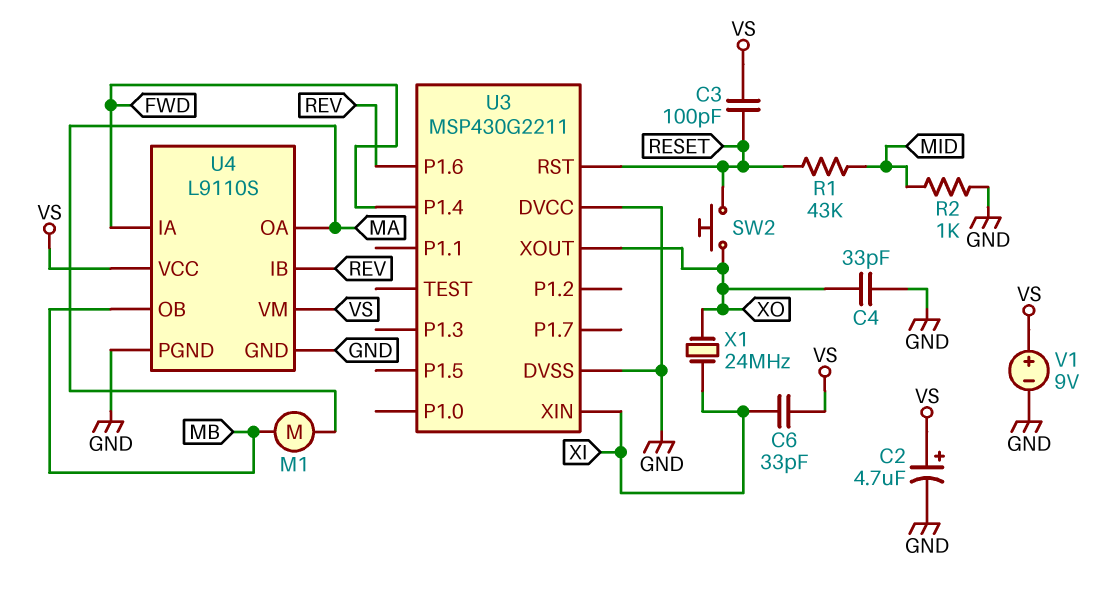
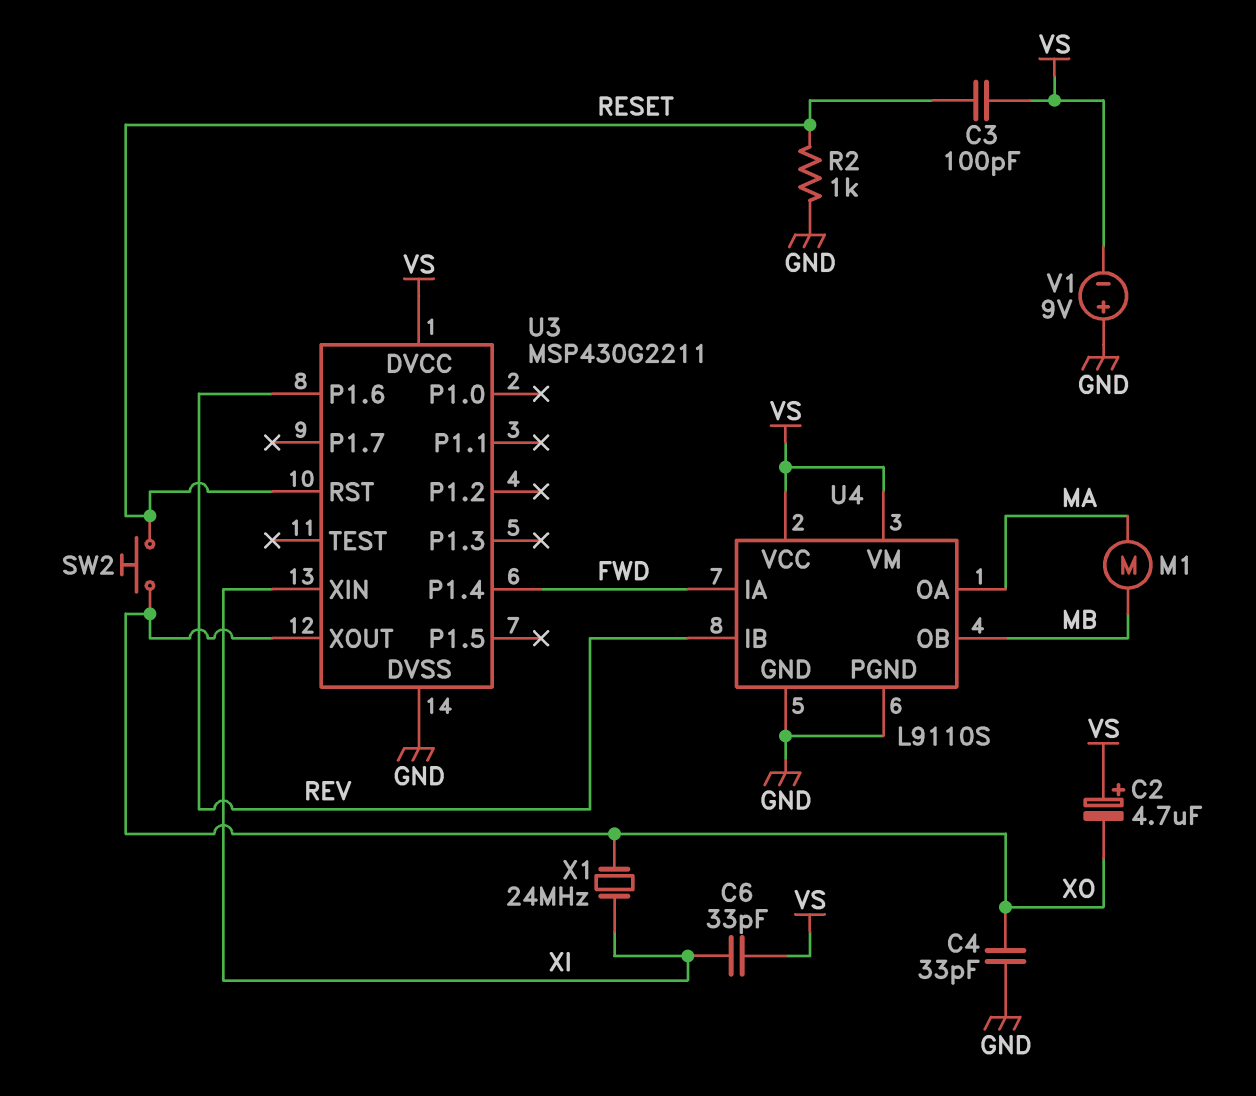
C2: 4.7uF (plus VS, minus GND) -> 4.7uF (plus VS, minus XO)
R1: 43k (MID, RESET) -> none
R2: 1k (GND, MID) -> 1k (GND, RESET)
U3 pin DVCC: GND -> VS
V1: 9V (plus VS, minus GND) -> 9V (plus GND, minus VS)

